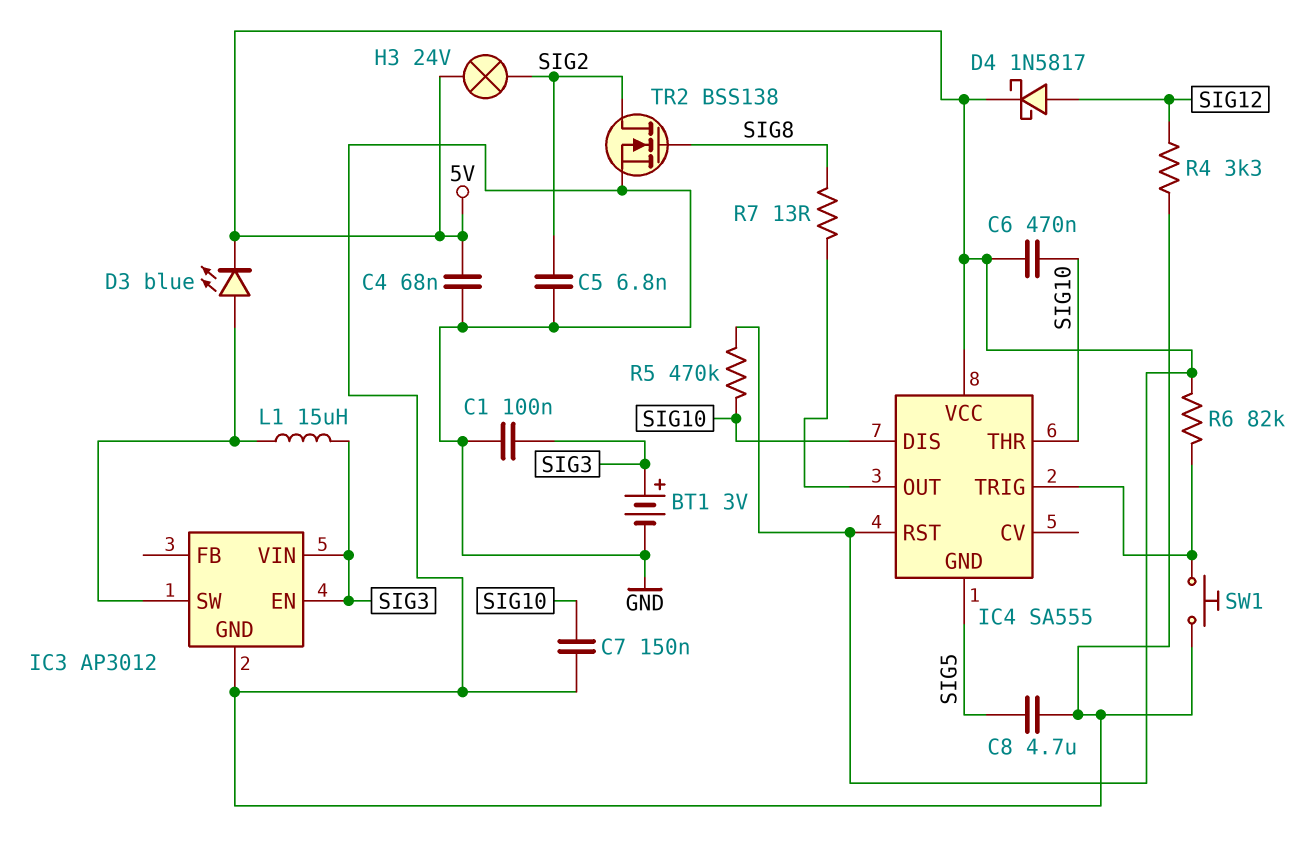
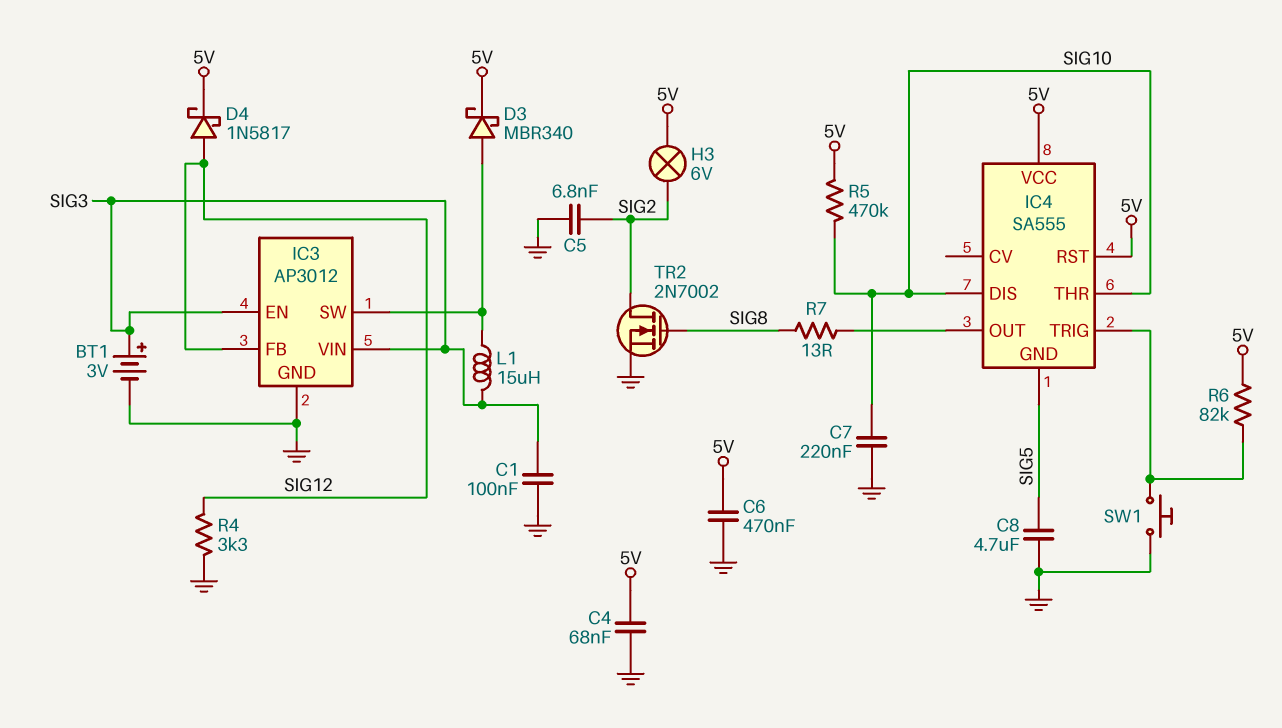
C6: 470nF (5V, SIG10) -> 470nF (5V, GND)
C7: 150nF (GND, SIG10) -> 220nF (GND, SIG10)
D3: LED blue (A IC3/SW, K 5V) -> schottky MBR340 (A IC3/SW, K 5V)
H3: lamp 24V (5V, SIG2) -> lamp 6V (5V, SIG2)
IC3 pin FB: none -> SIG12
TR2: NMOS BSS138 (G SIG8, D SIG2, S GND) -> NMOS 2N7002 (G SIG8, D SIG2, S GND)

